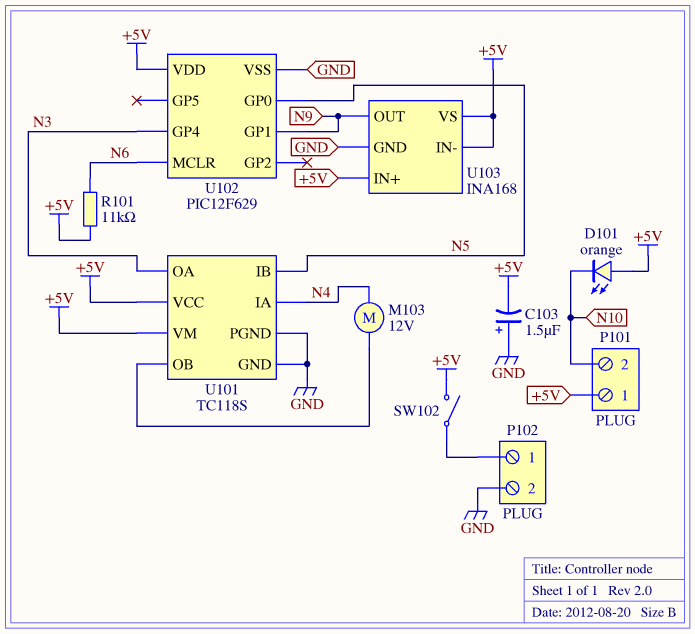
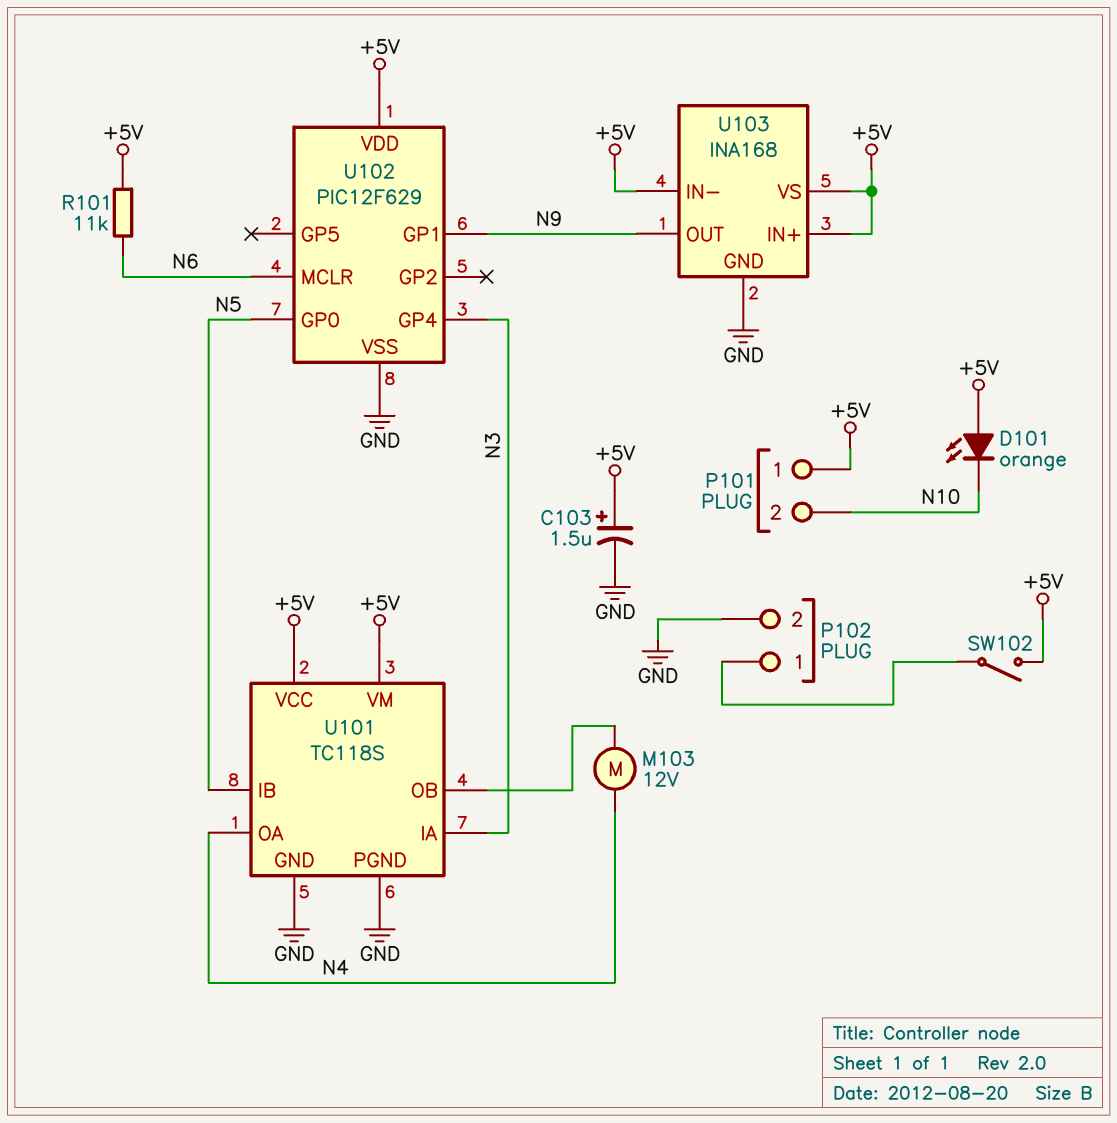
C103: 1.5uF (plus GND, minus +5V) -> 1.5uF (plus +5V, minus GND)
U101 pin IA: N4 -> N3
U101 pin OA: N3 -> N4

